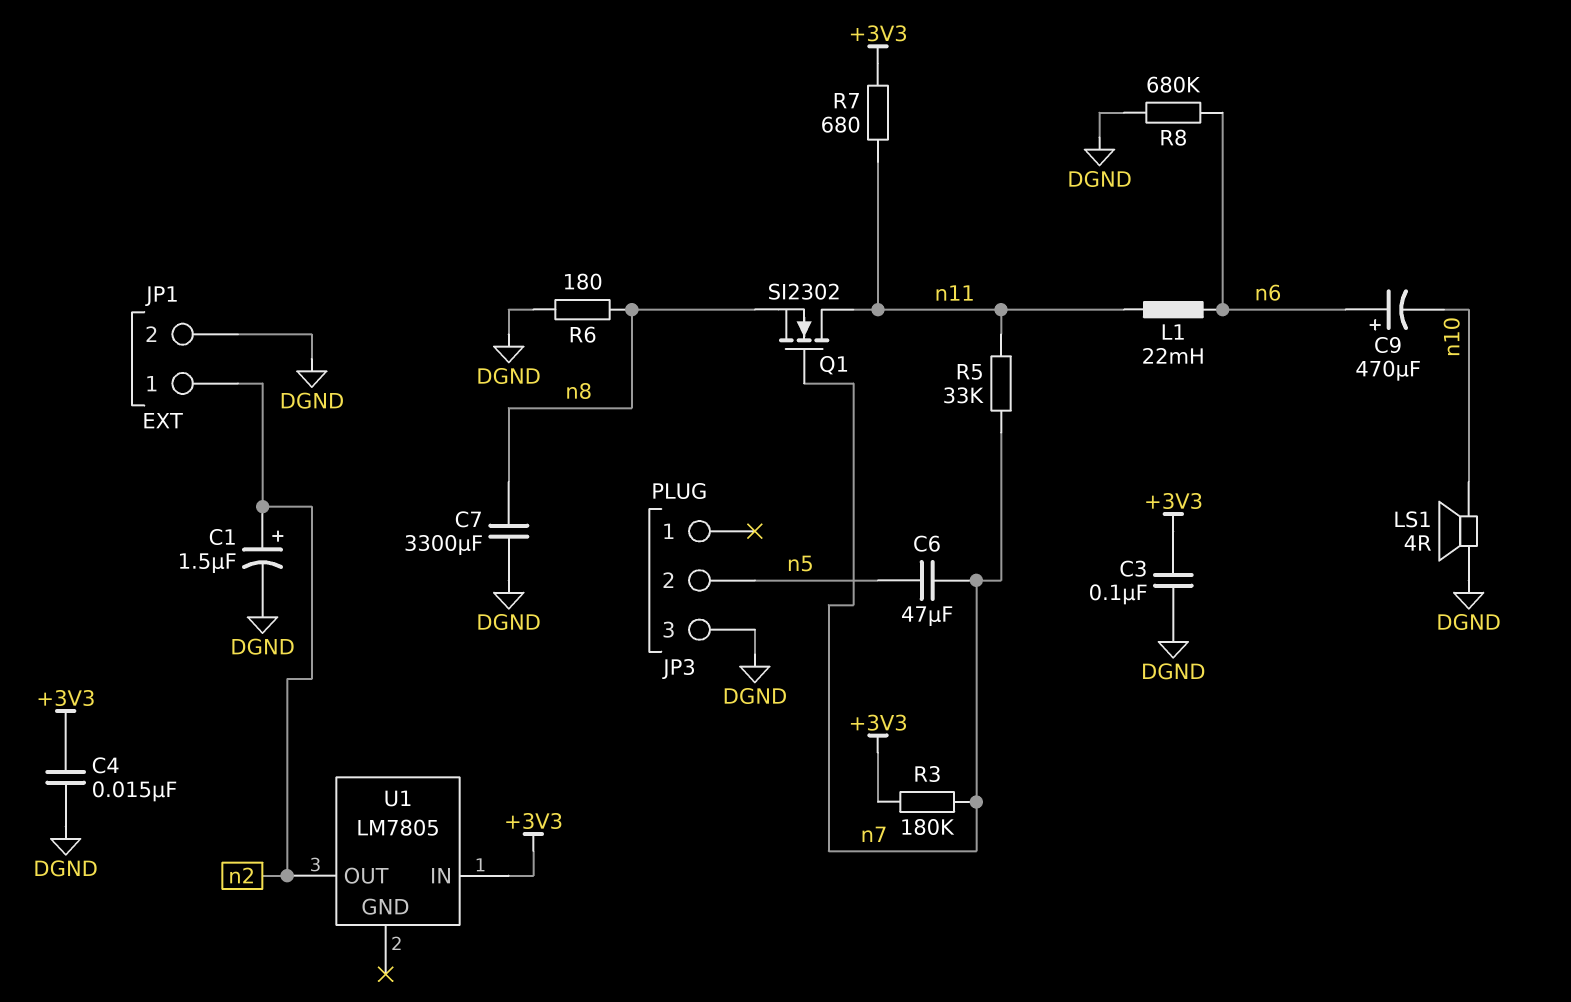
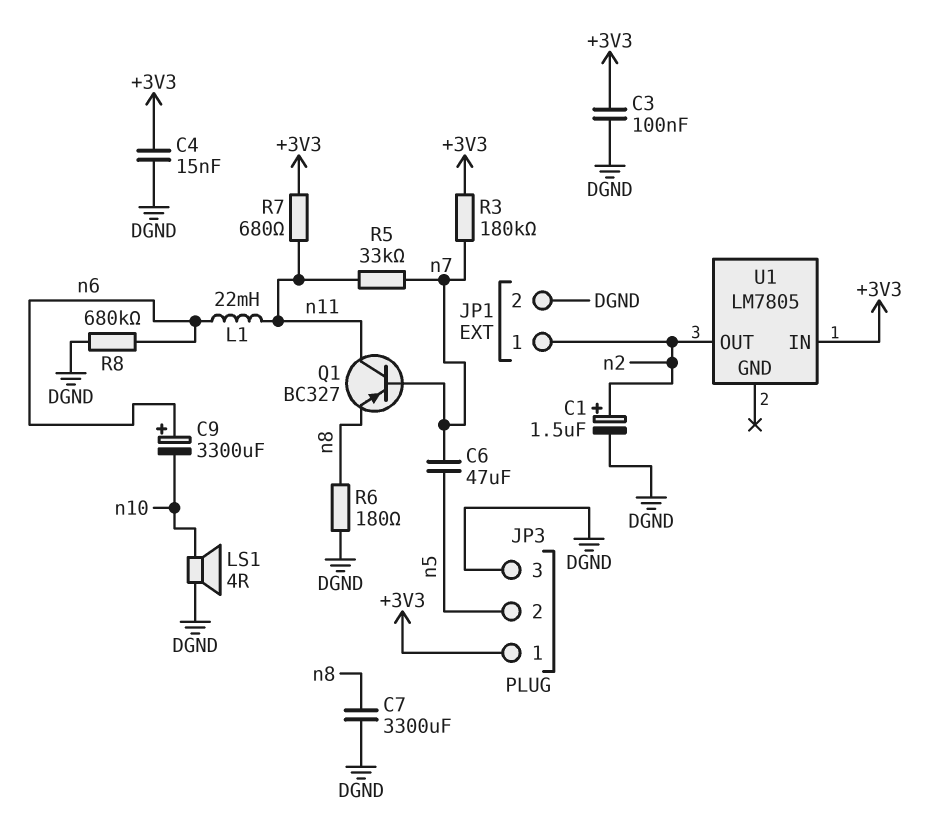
C9: 470uF (plus n6, minus n10) -> 3300uF (plus n6, minus n10)
JP3 pin 1: none -> +3V3
Q1: NMOS SI2302 (G n7, D n11, S n8) -> PNP BC327 (B n7, C n11, E n8)

